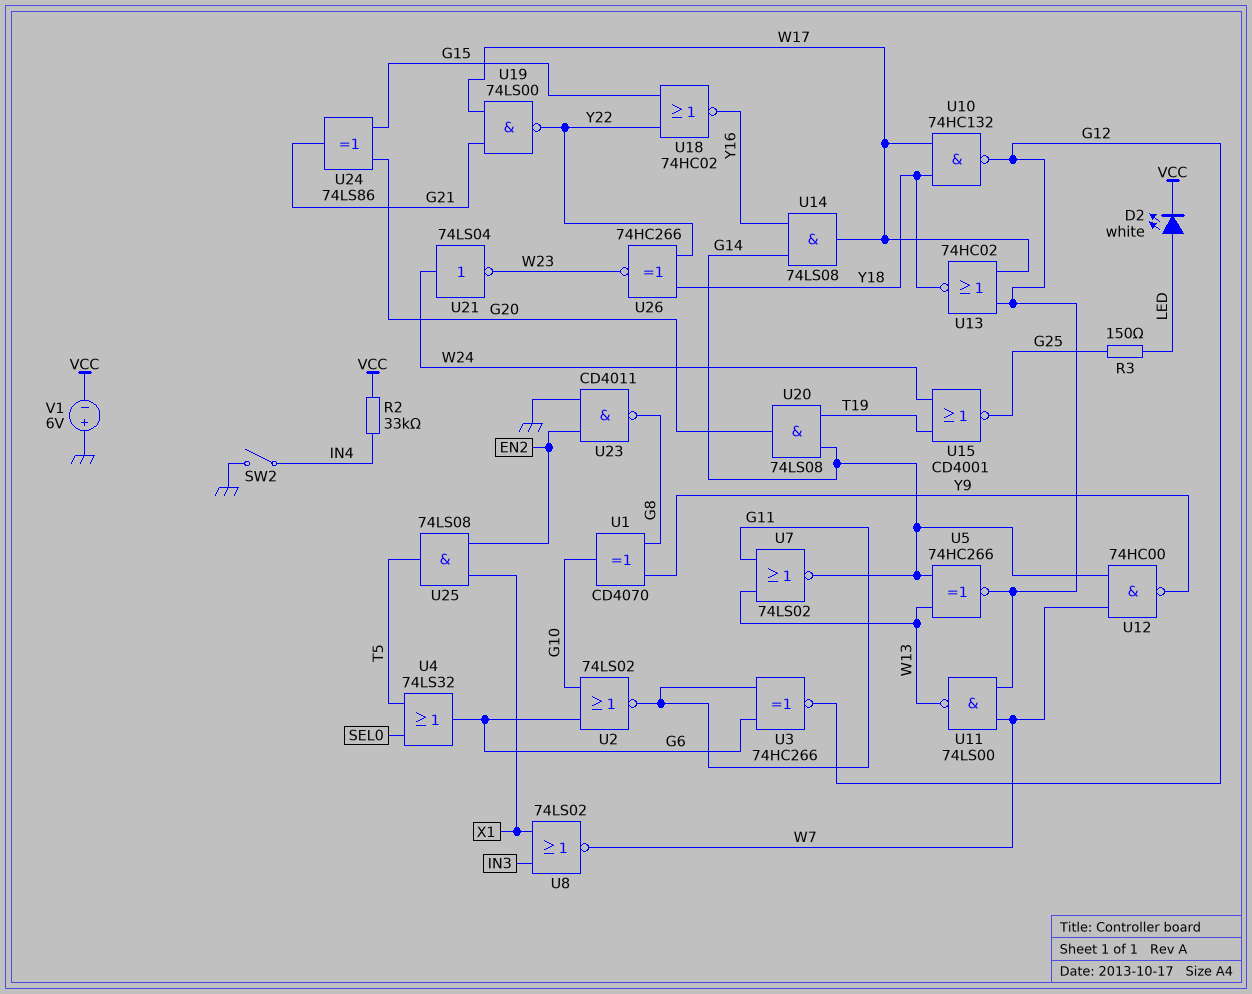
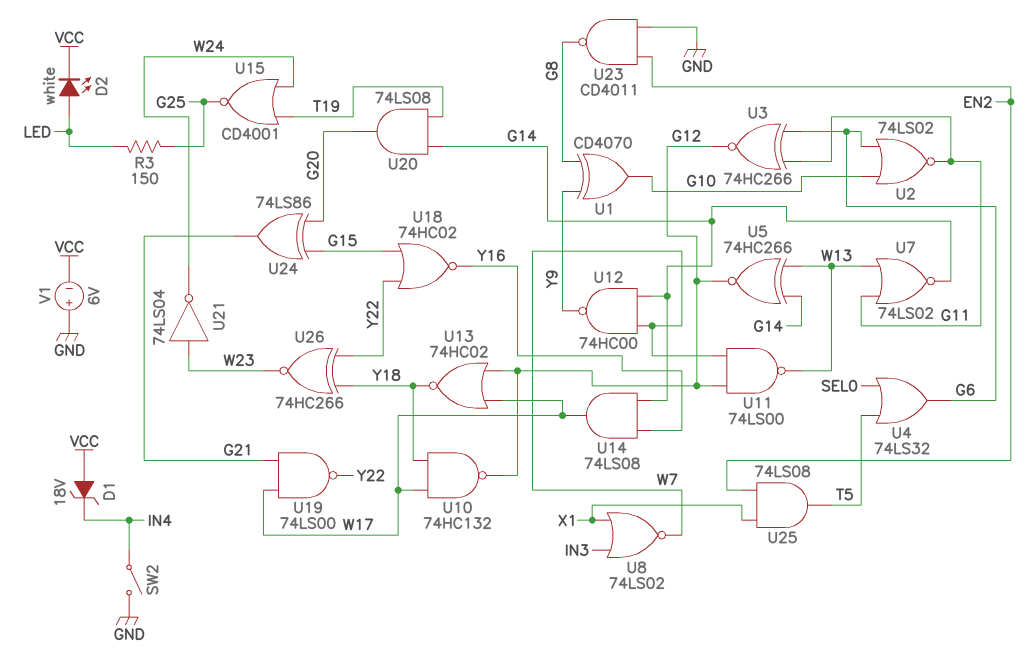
D1: none -> zener 18V (A VCC, K IN4)
R2: 33k (IN4, VCC) -> none
U21: NOT 74LS04 (in W24, out W23) -> NOT 74LS04 (in W23, out W24)

